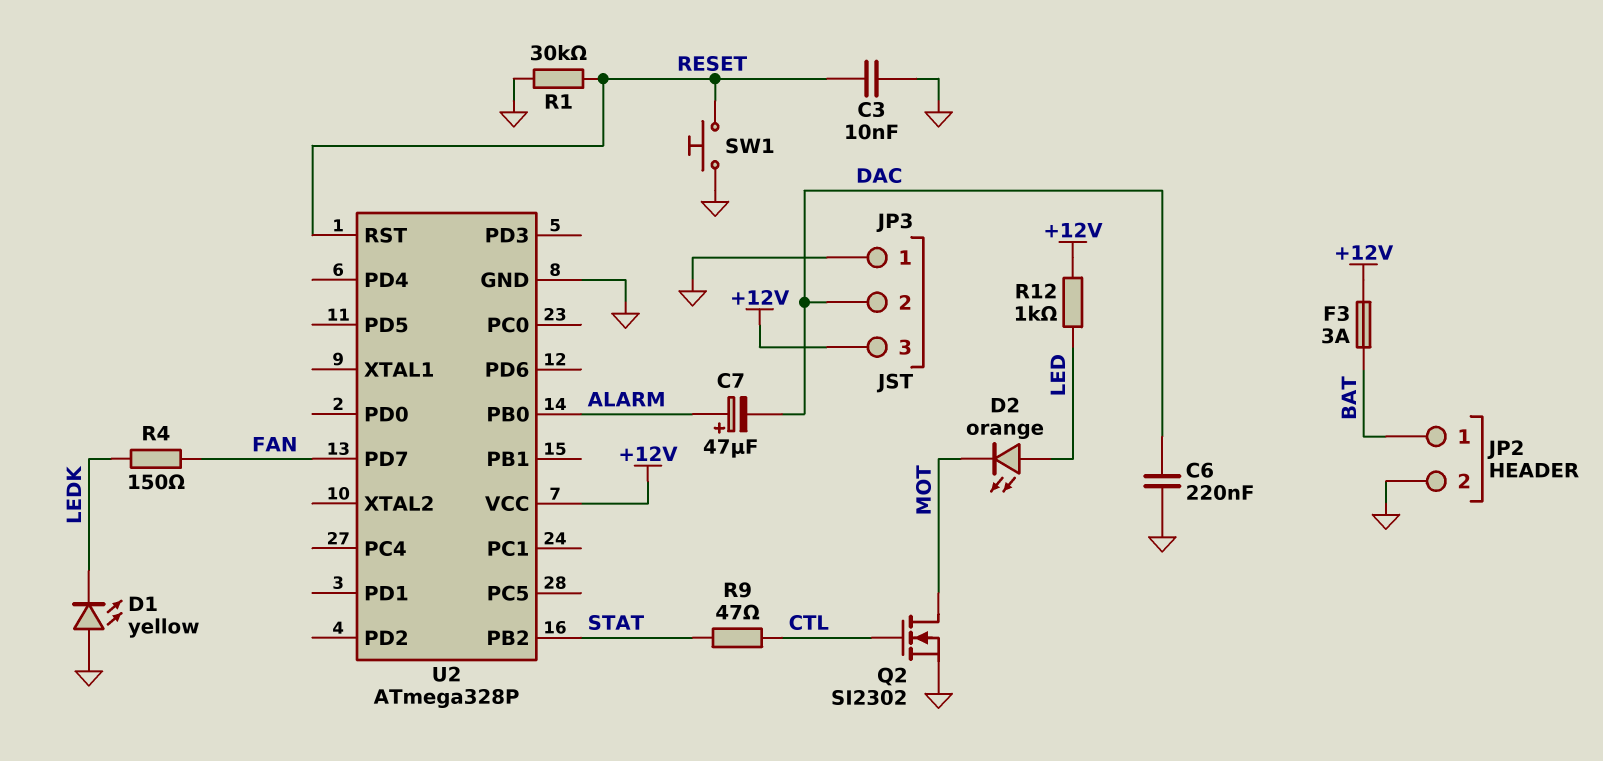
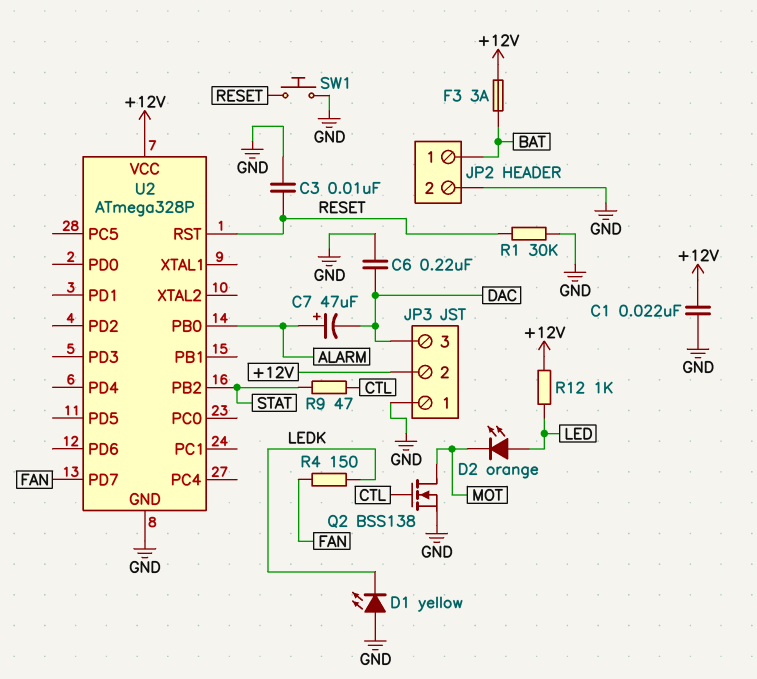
C1: none -> 22nF (+12V, GND)
JP3 pin 2: DAC -> +12V
JP3 pin 3: +12V -> DAC
Q2: NMOS SI2302 (G CTL, D MOT, S GND) -> NMOS BSS138 (G CTL, D MOT, S GND)

